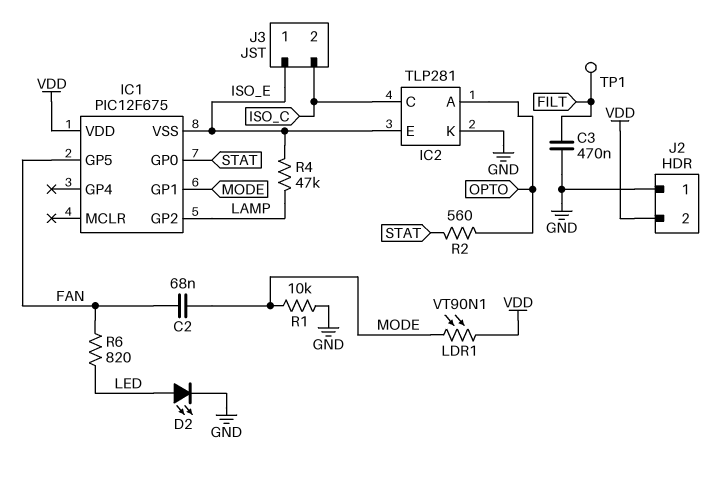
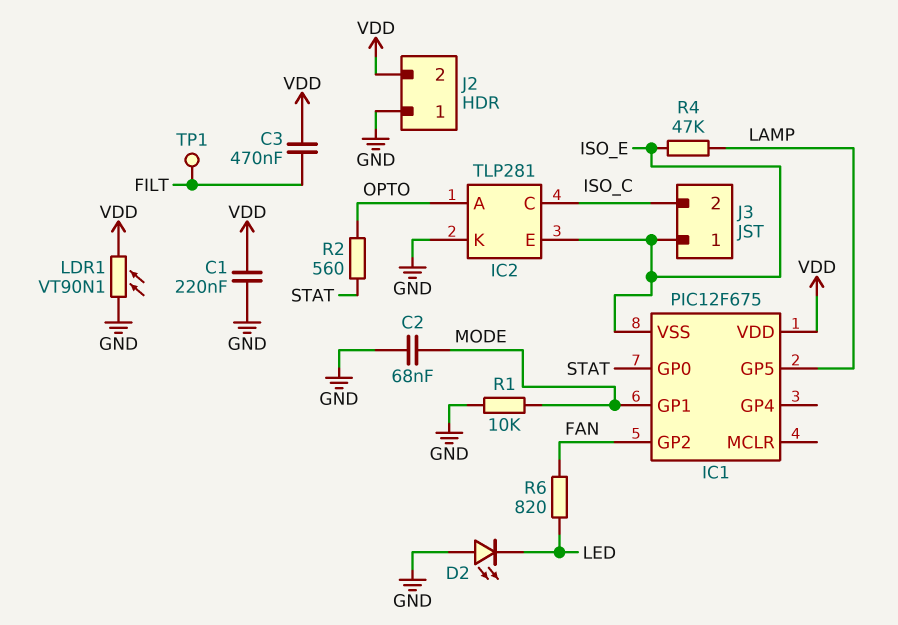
C1: none -> 220nF (GND, VDD)
C2: 68nF (FAN, MODE) -> 68nF (GND, MODE)
C3: 470nF (FILT, GND) -> 470nF (FILT, VDD)
D2: LED (A LED, K GND) -> LED (A GND, K LED)
IC1 pin GP2: LAMP -> FAN
IC1 pin GP5: FAN -> LAMP
LDR1: VT90N1 (MODE, VDD) -> VT90N1 (GND, VDD)

